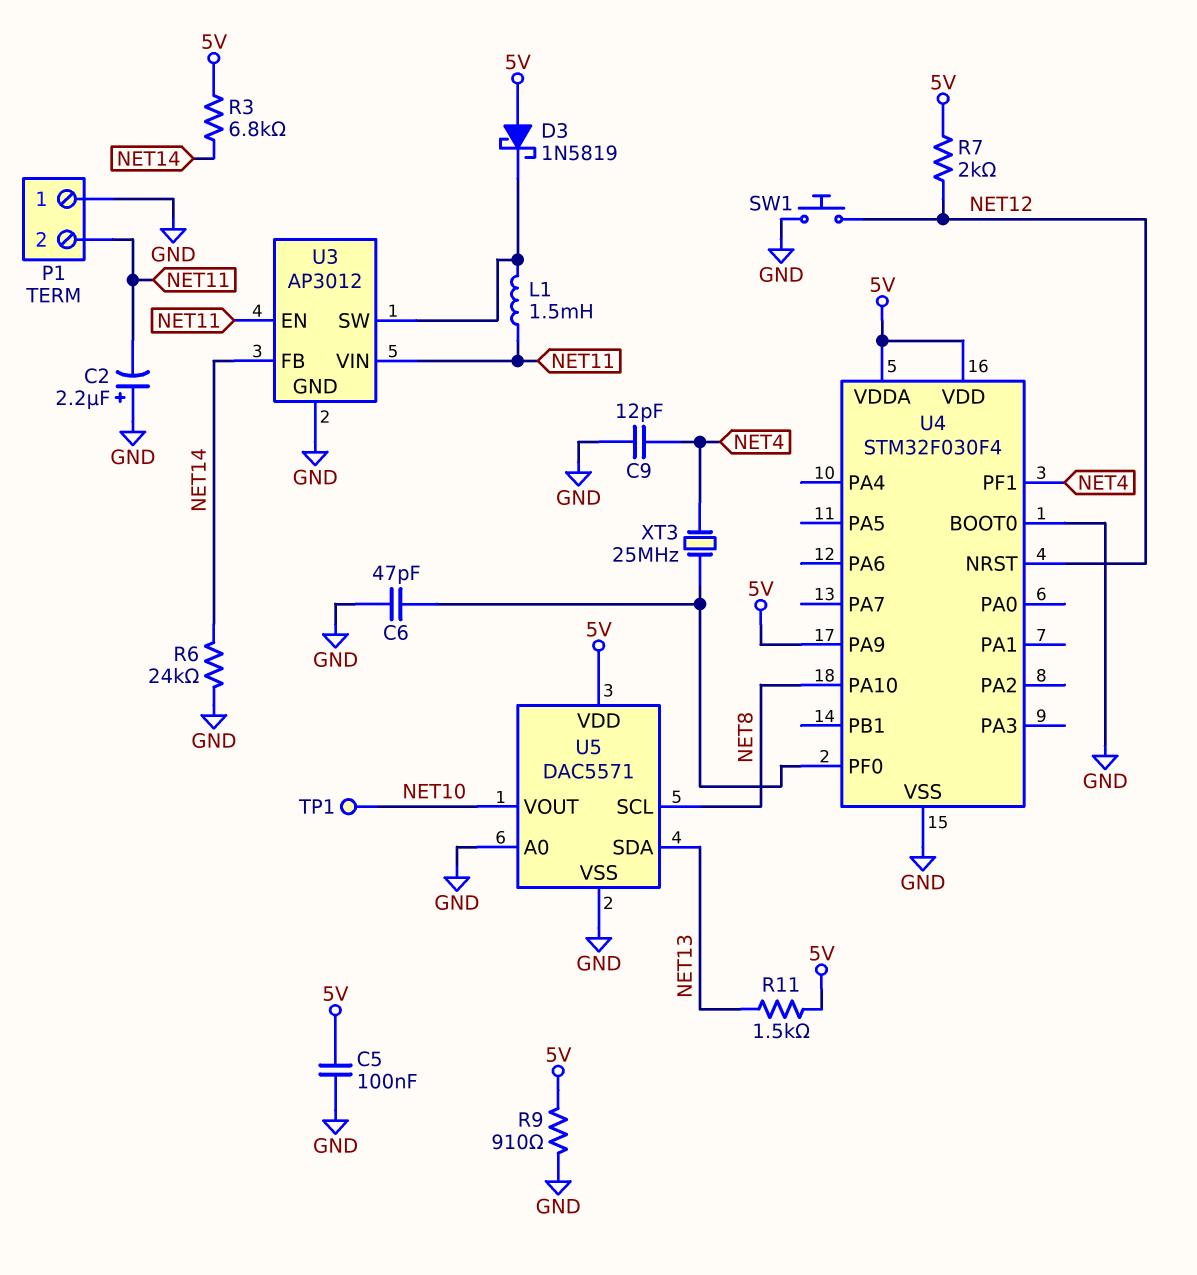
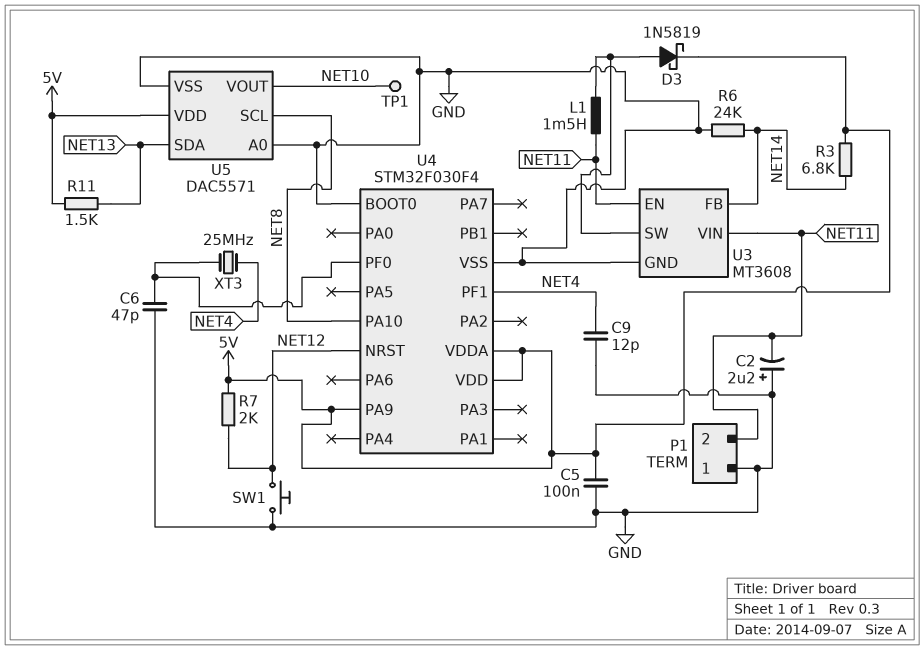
D3: schottky 1N5819 (A 5V, K U3/SW) -> schottky 1N5819 (A U3/SW, K 5V)
R9: 910 (5V, GND) -> none
U3: AP3012 -> MT3608

